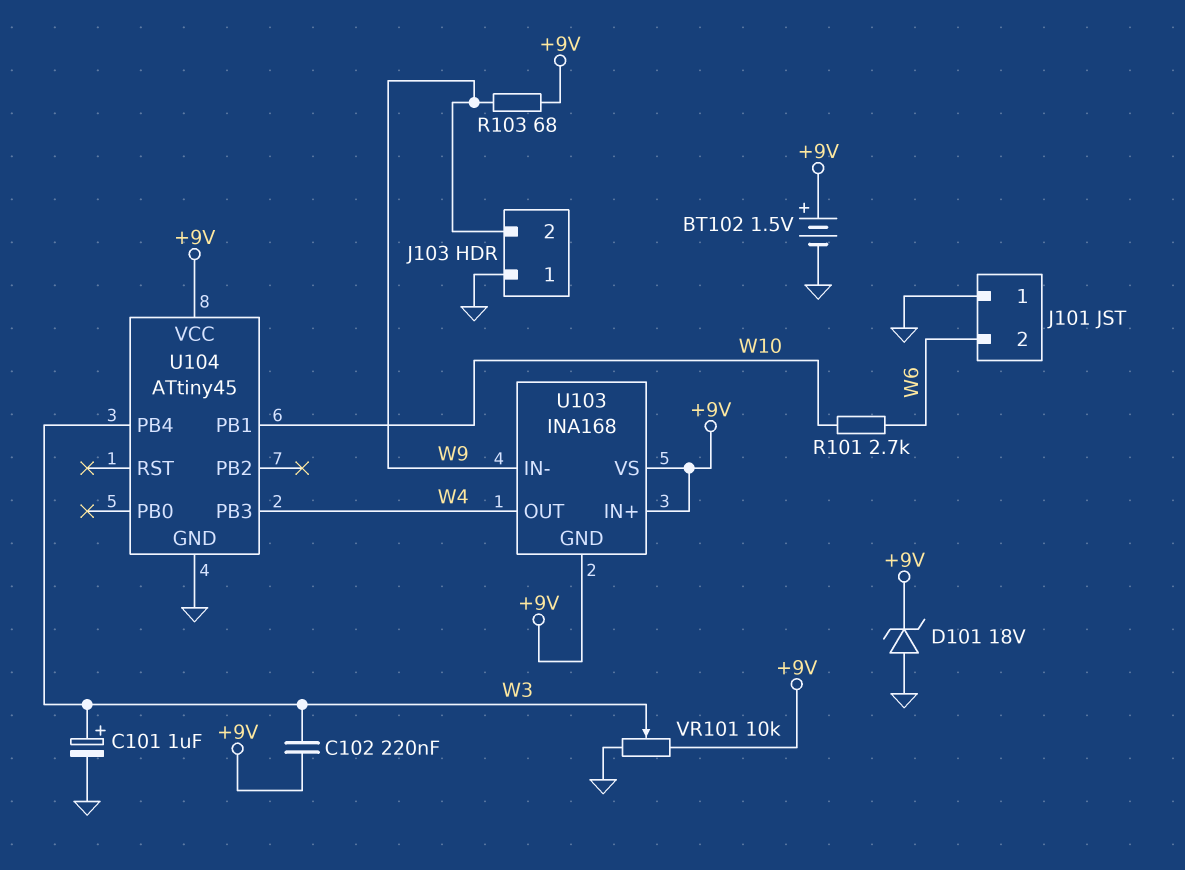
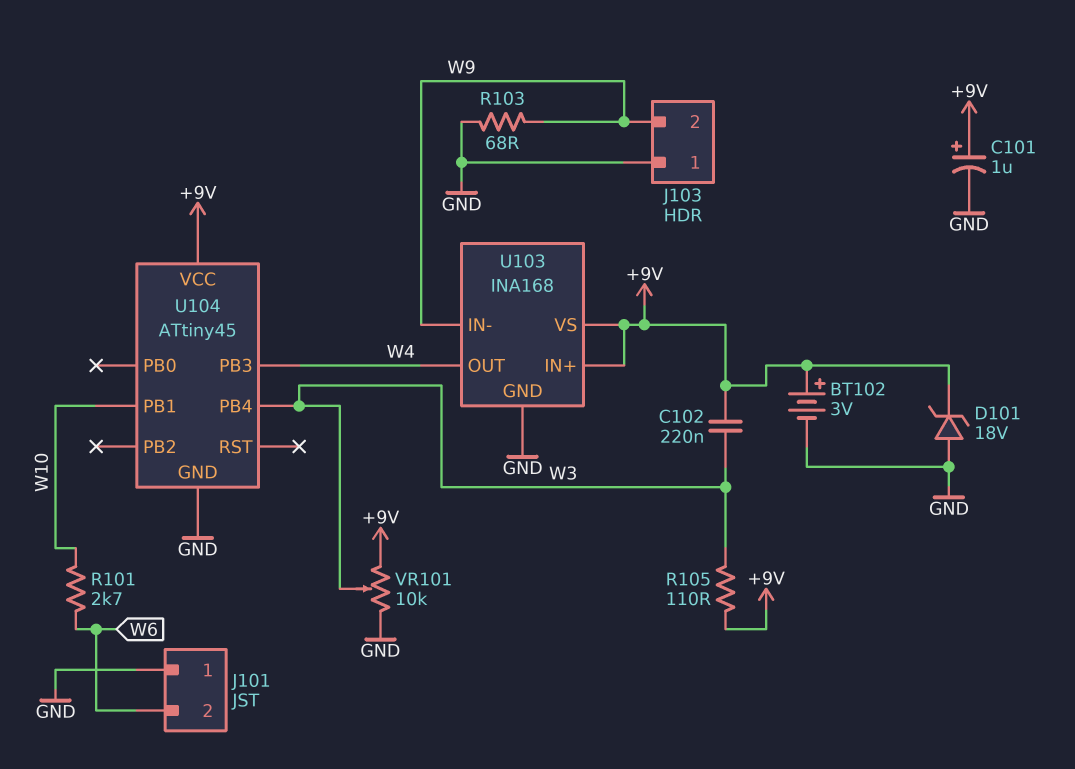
BT102: 1.5V (plus +9V, minus GND) -> 3V (plus +9V, minus GND)
C101: 1uF (plus W3, minus GND) -> 1uF (plus +9V, minus GND)
R103: 68 (+9V, W9) -> 68 (GND, W9)
R105: none -> 110 (+9V, W3)
U103 pin GND: +9V -> GND

